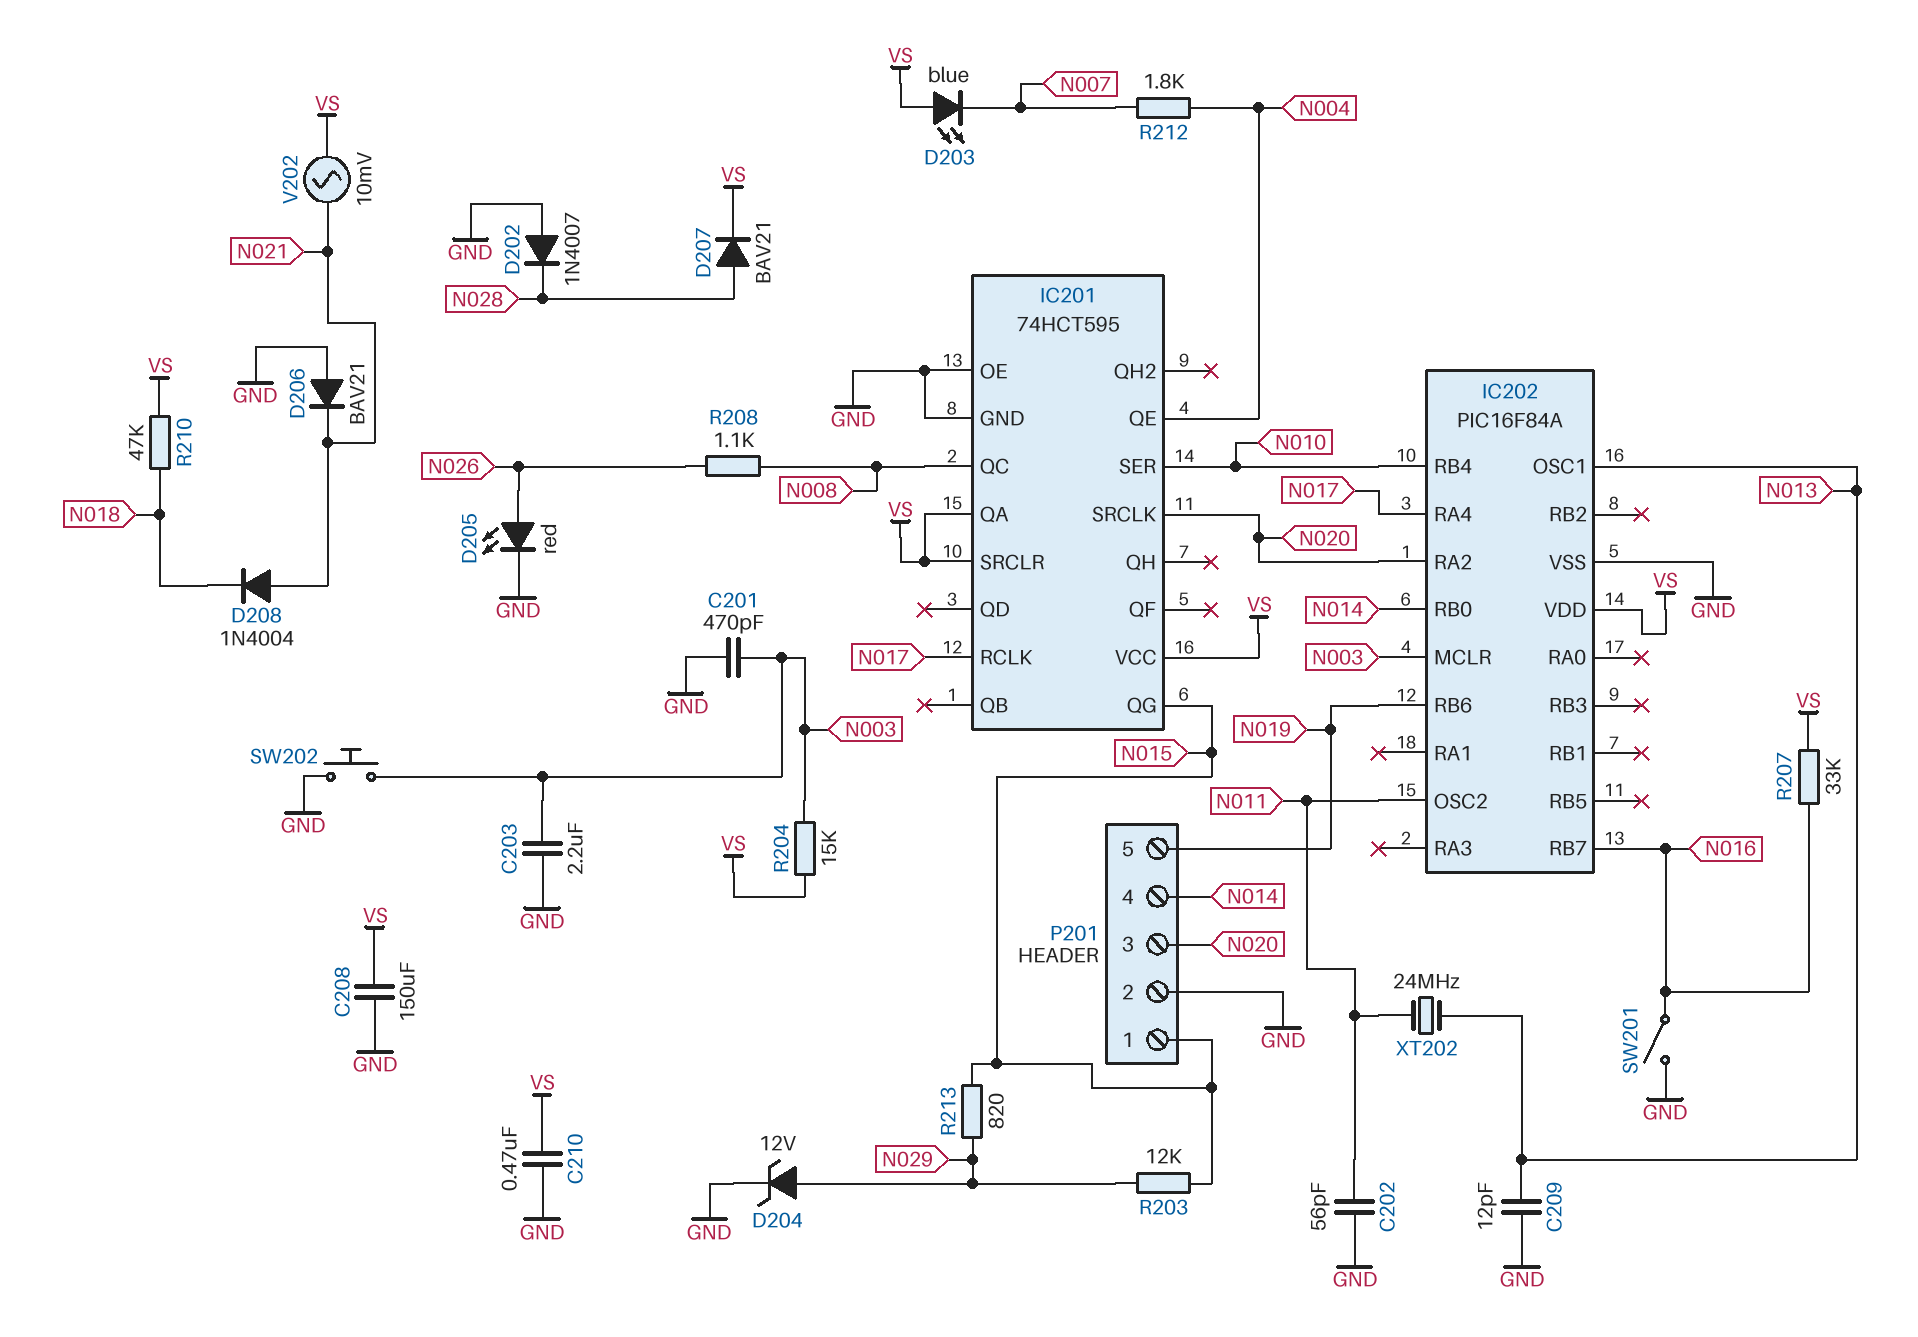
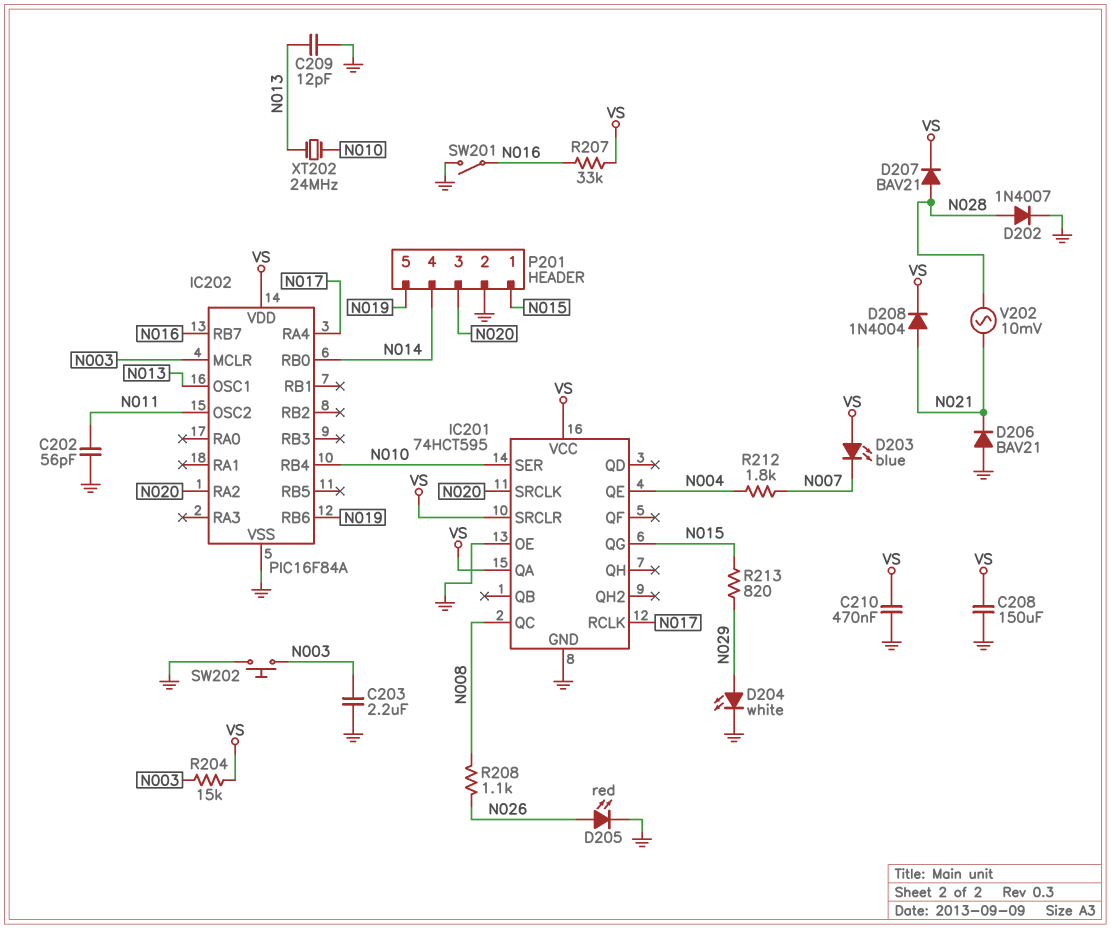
C201: 470pF (GND, N003) -> none
D202: diode 1N4007 (A GND, K N028) -> diode 1N4007 (A N028, K GND)
D204: zener 12V (A N029, K GND) -> LED white (A N029, K GND)
D208: diode 1N4004 (A N021, K N018) -> diode 1N4004 (A N021, K VS)
R203: 12k (N015, N029) -> none
R210: 47k (N018, VS) -> none
V202: AC 10mV (N021, VS) -> AC 10mV (N021, N028)
XT202: 24MHz (N011, N013) -> 24MHz (N010, N013)

